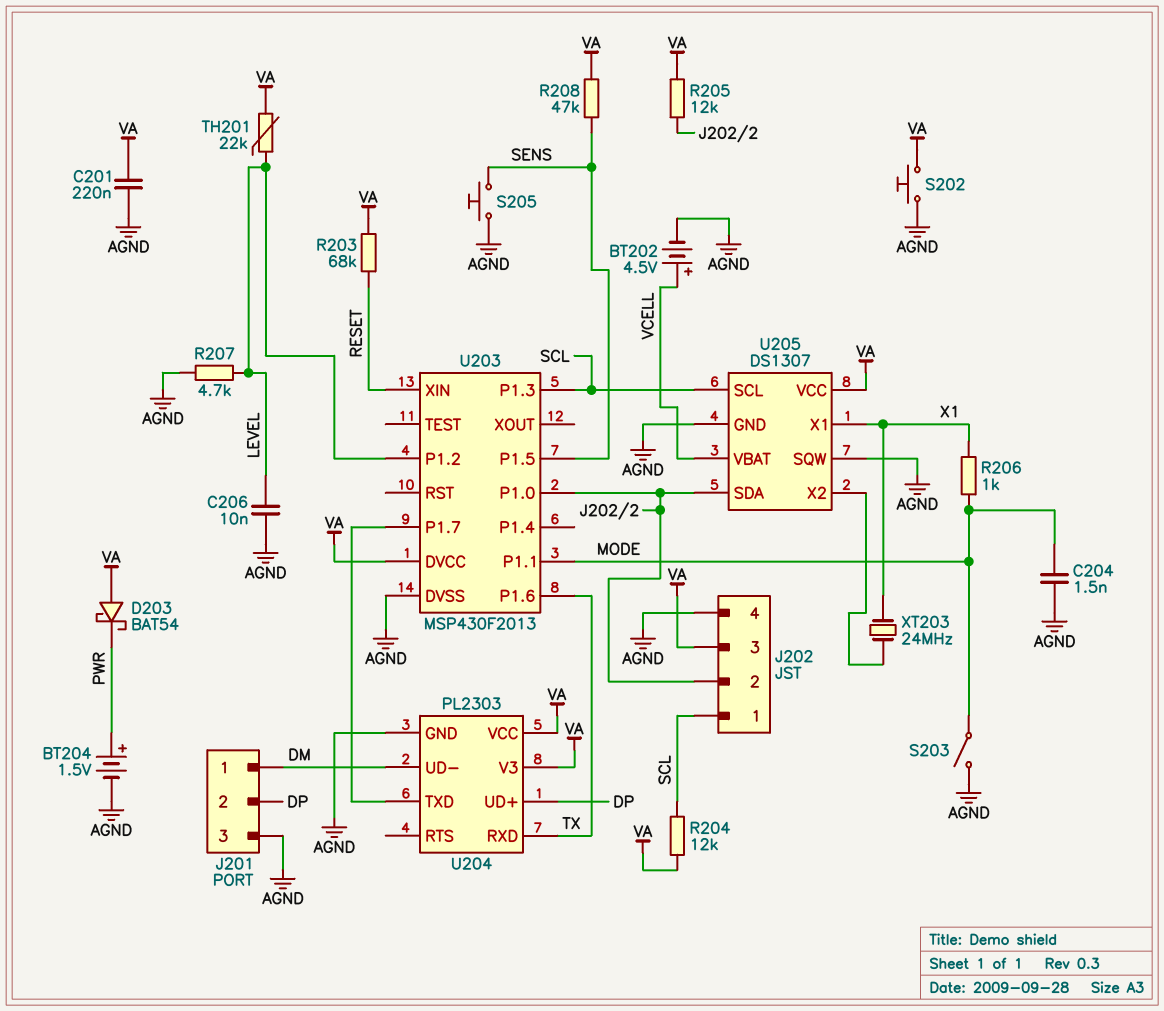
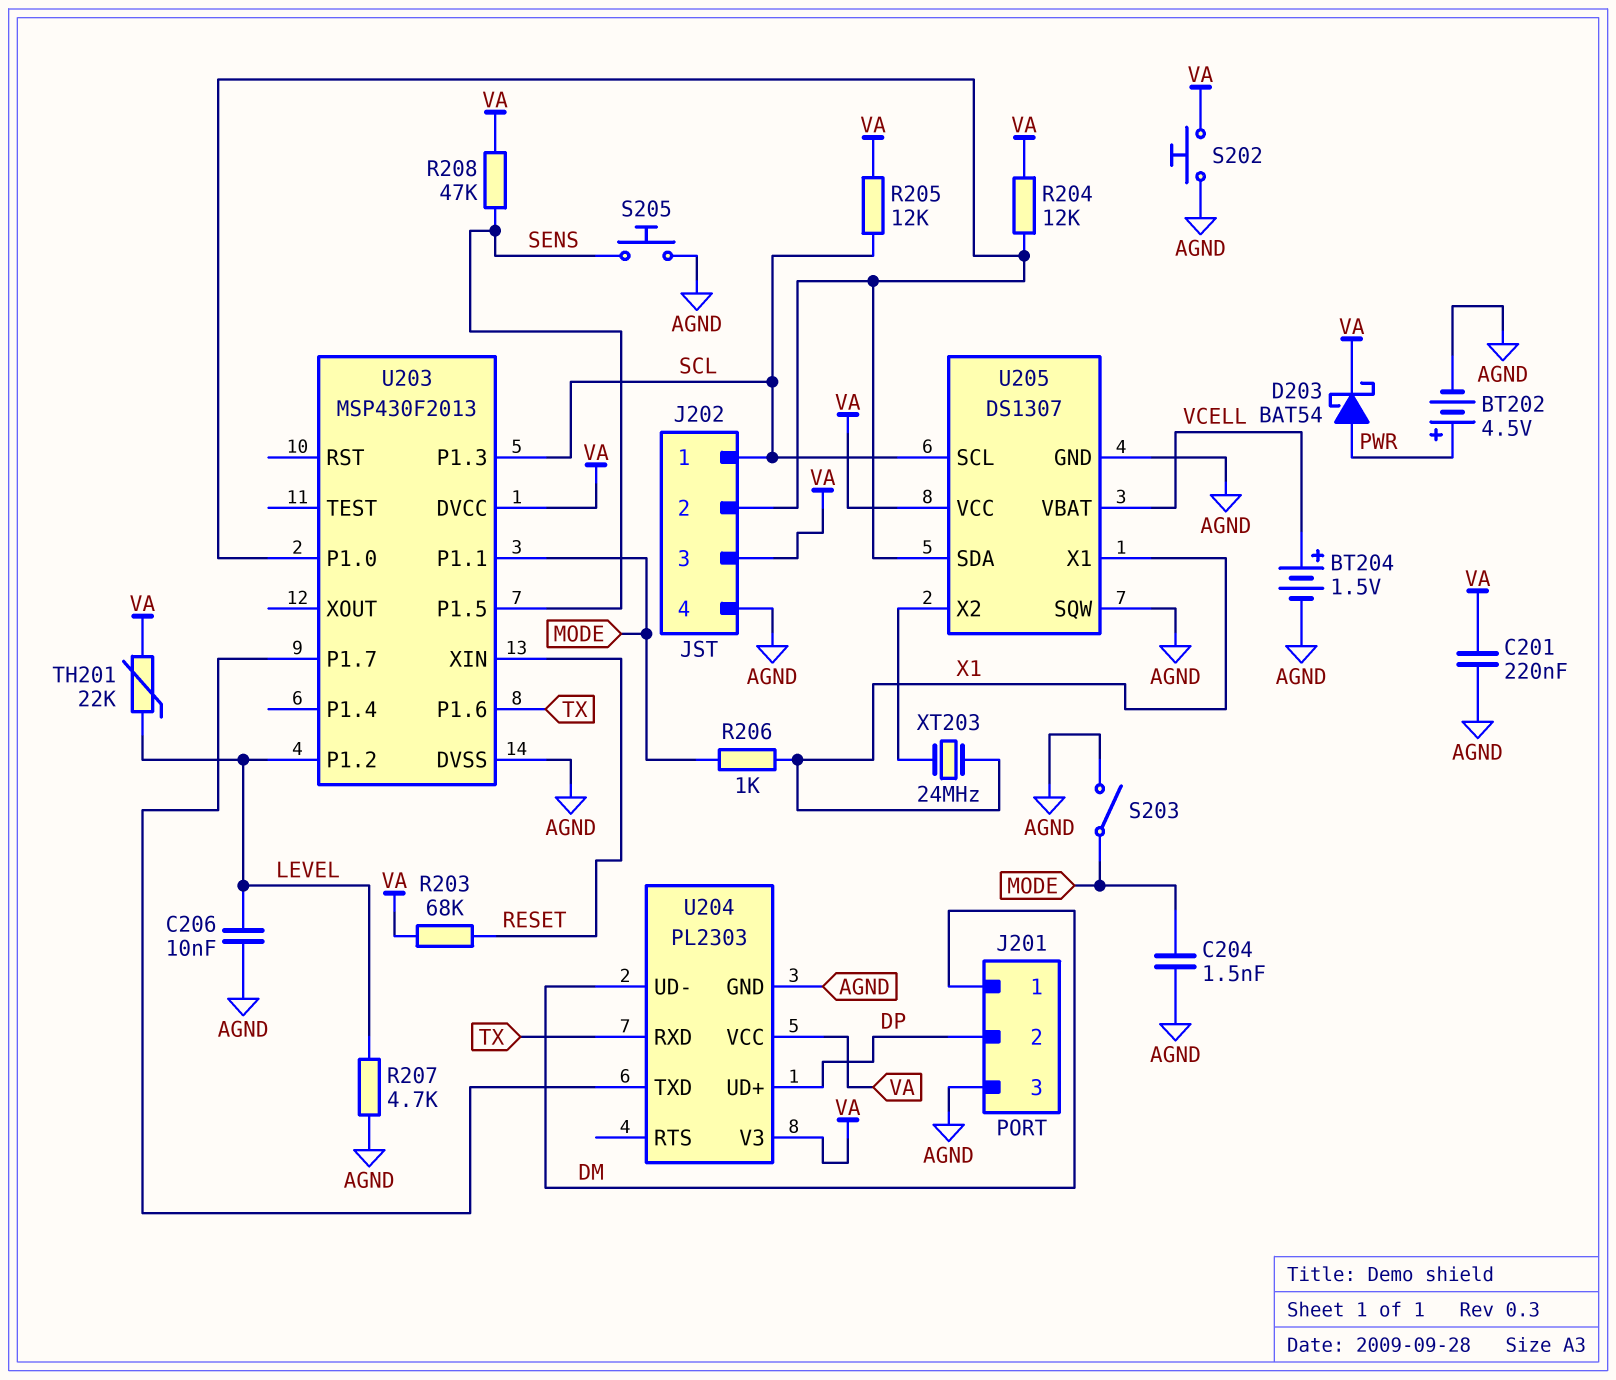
BT202: 4.5V (plus VCELL, minus AGND) -> 4.5V (plus PWR, minus AGND)
BT204: 1.5V (plus PWR, minus AGND) -> 1.5V (plus VCELL, minus AGND)
D203: schottky BAT54 (A VA, K PWR) -> schottky BAT54 (A PWR, K VA)
R204: 12k (SCL, VA) -> 12k (J202/2, VA)
R205: 12k (J202/2, VA) -> 12k (SCL, VA)

